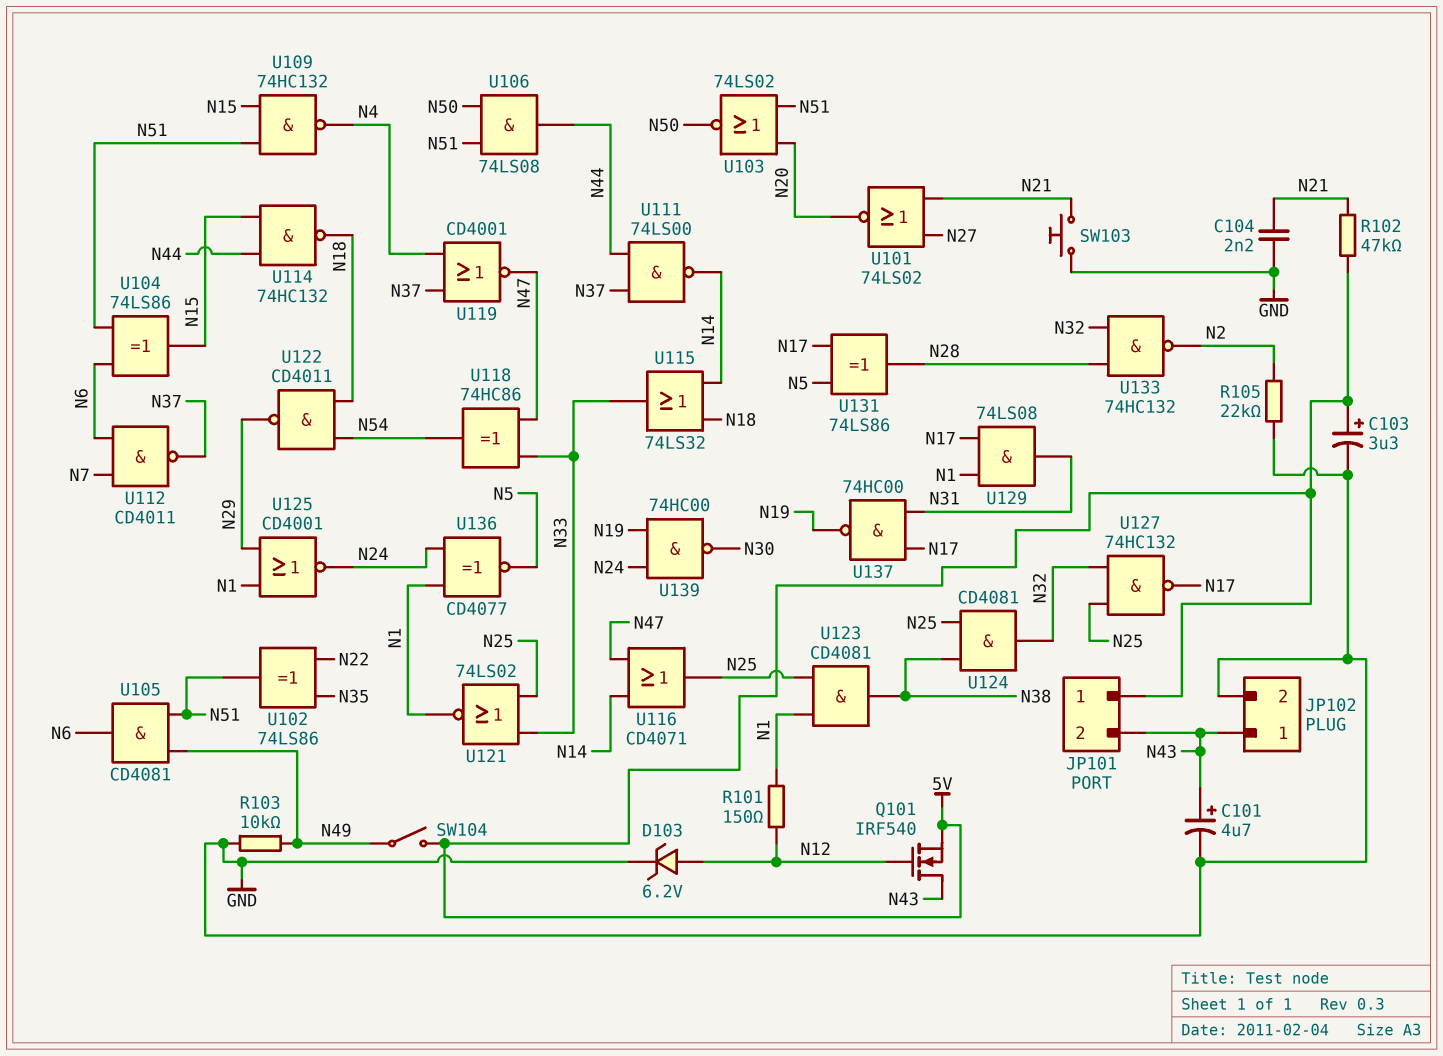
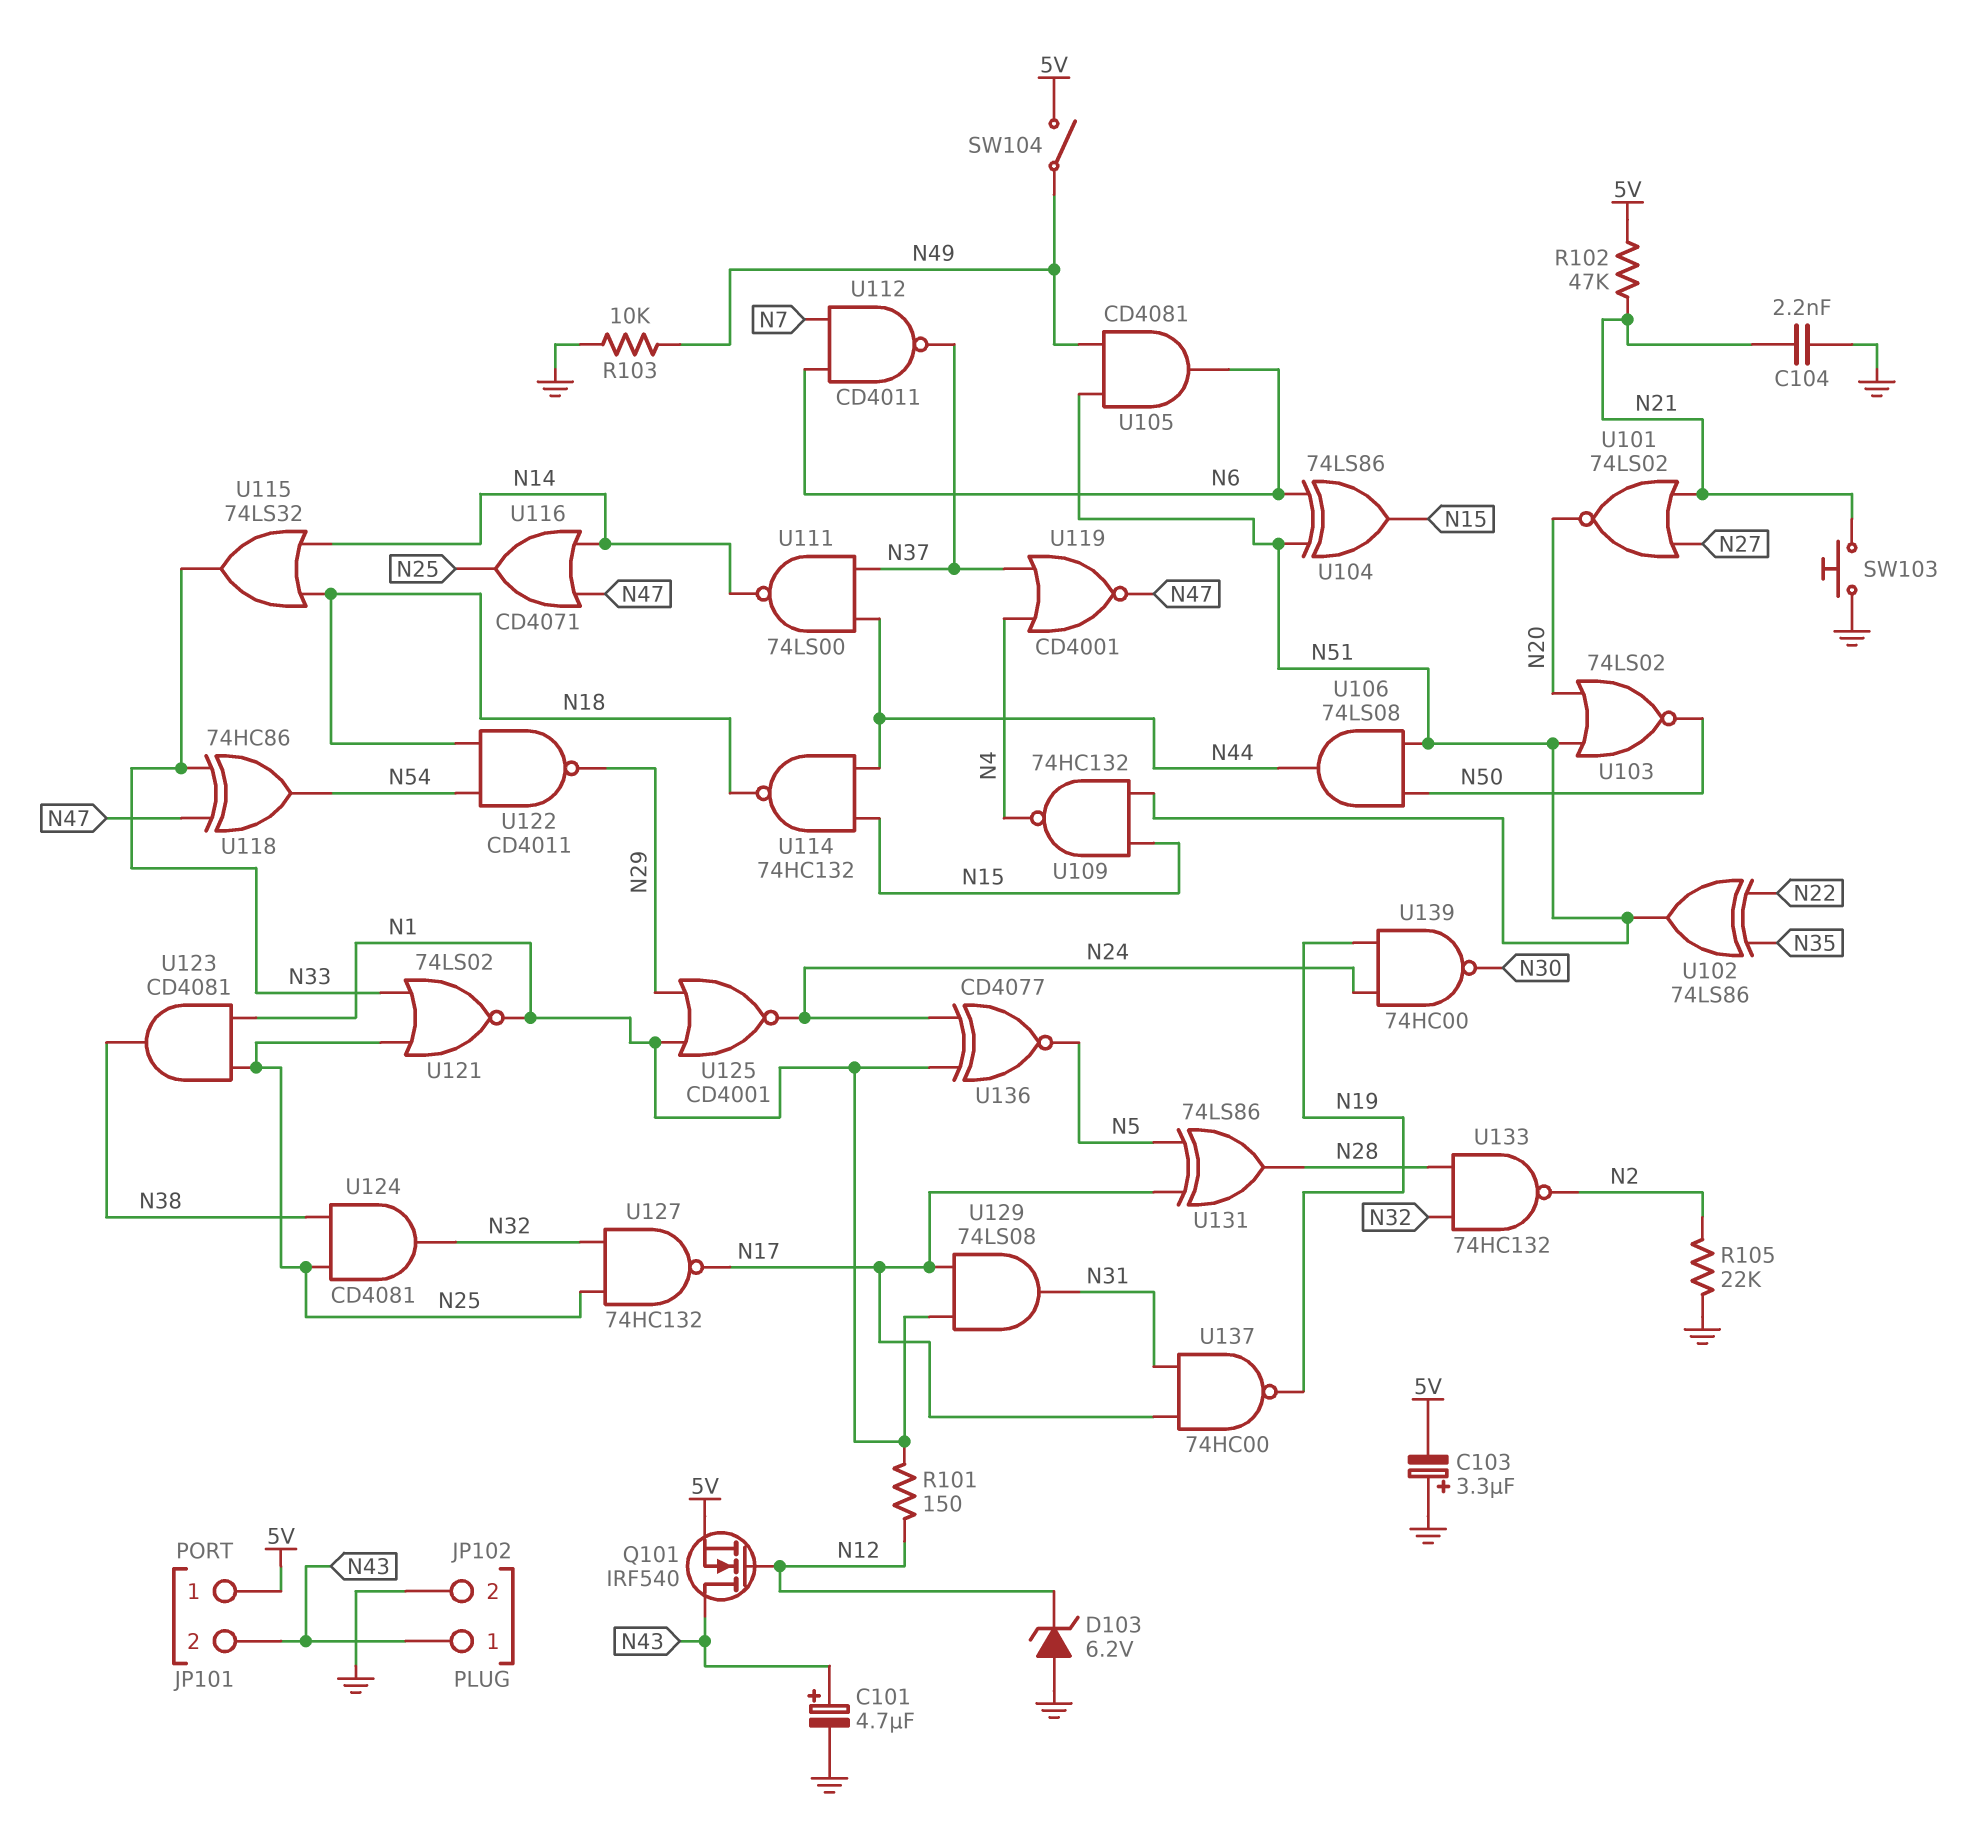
C103: 3.3uF (plus 5V, minus GND) -> 3.3uF (plus GND, minus 5V)
D103: zener 6.2V (A N12, K GND) -> zener 6.2V (A GND, K N12)

